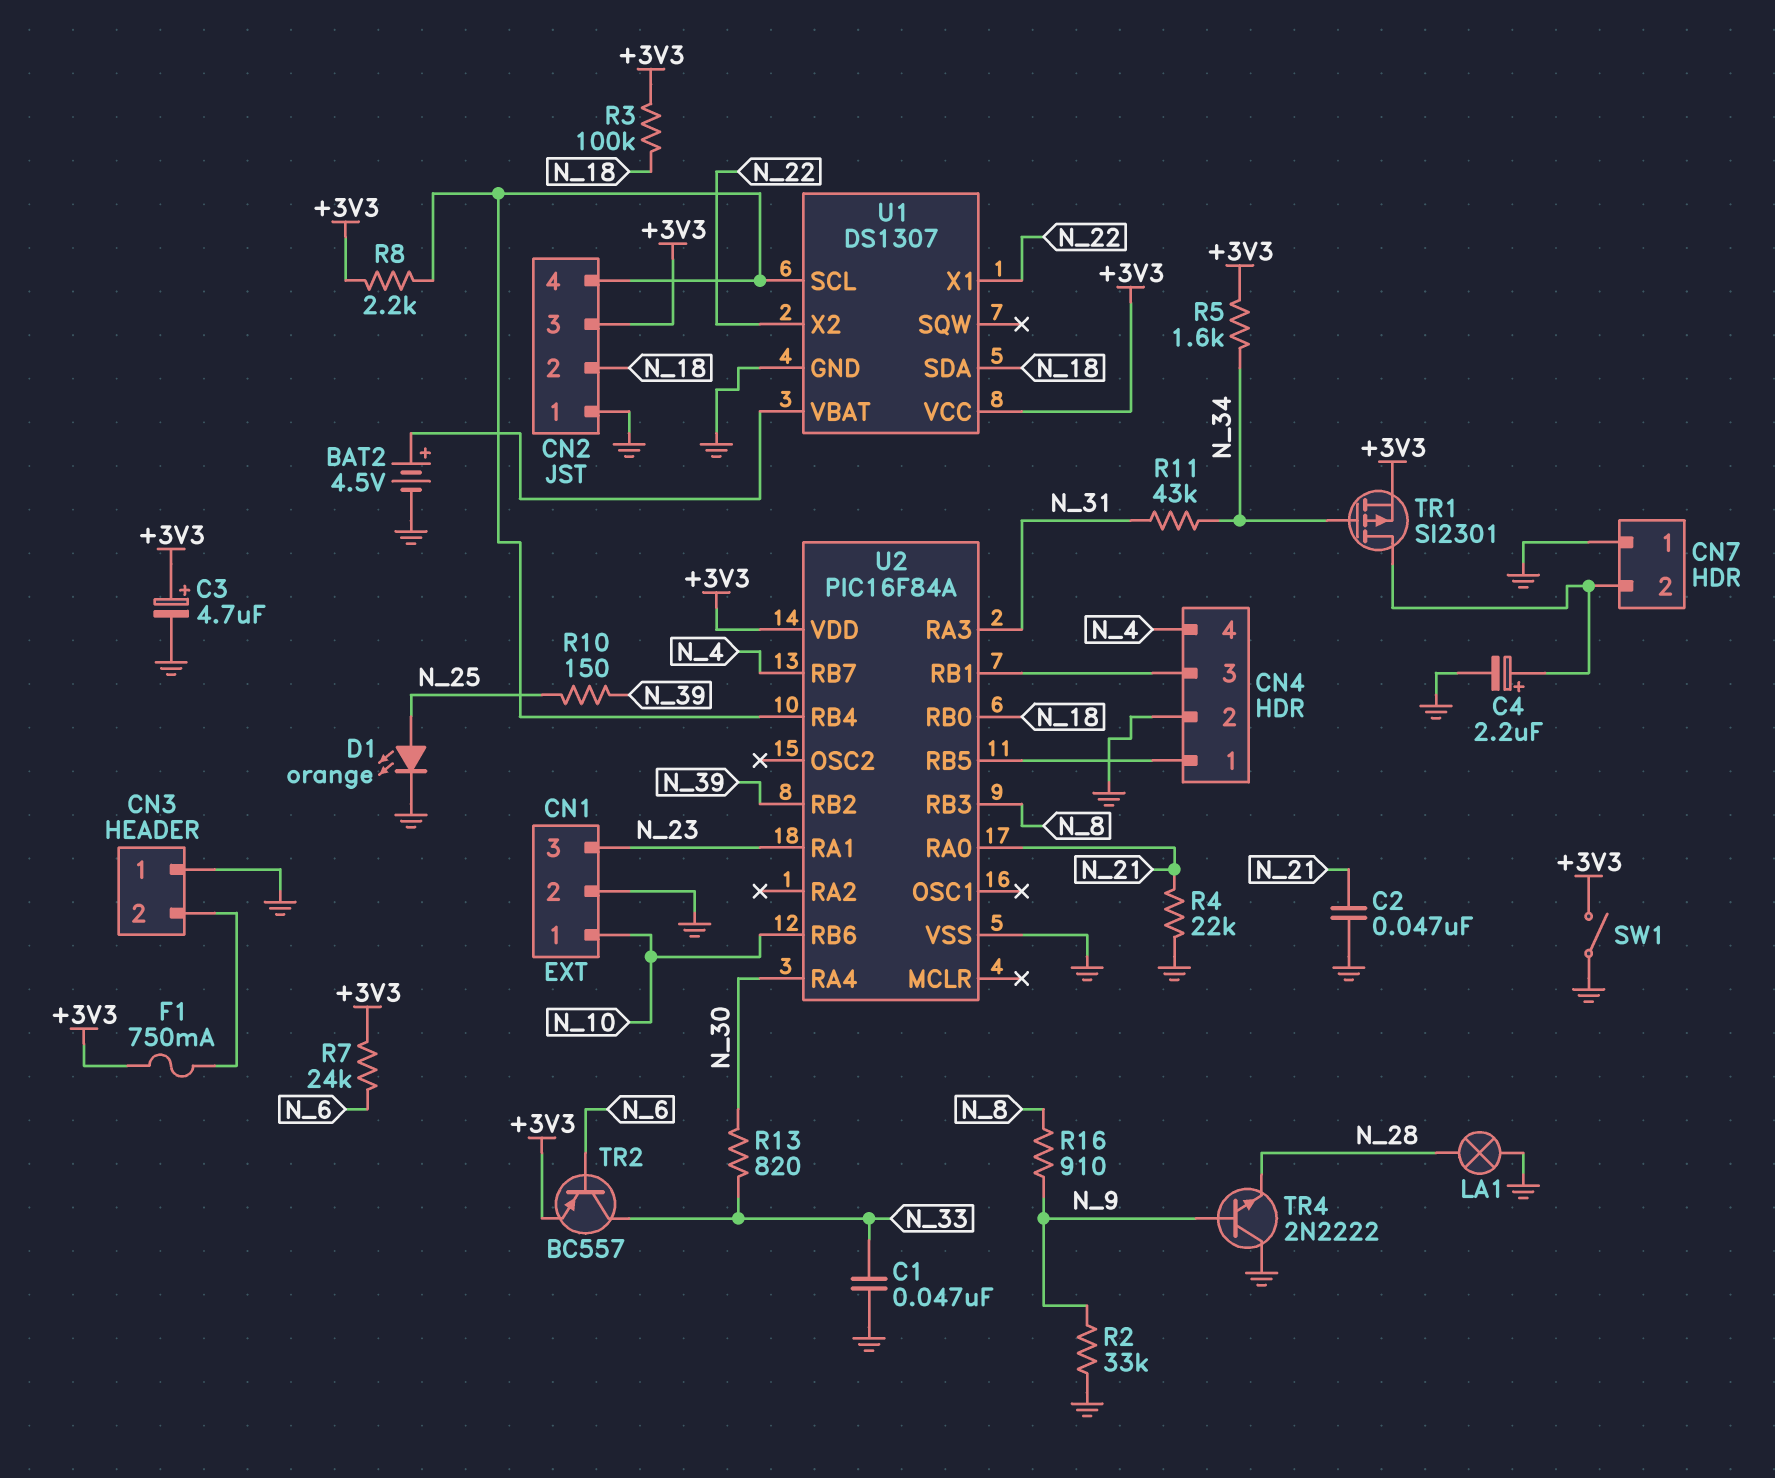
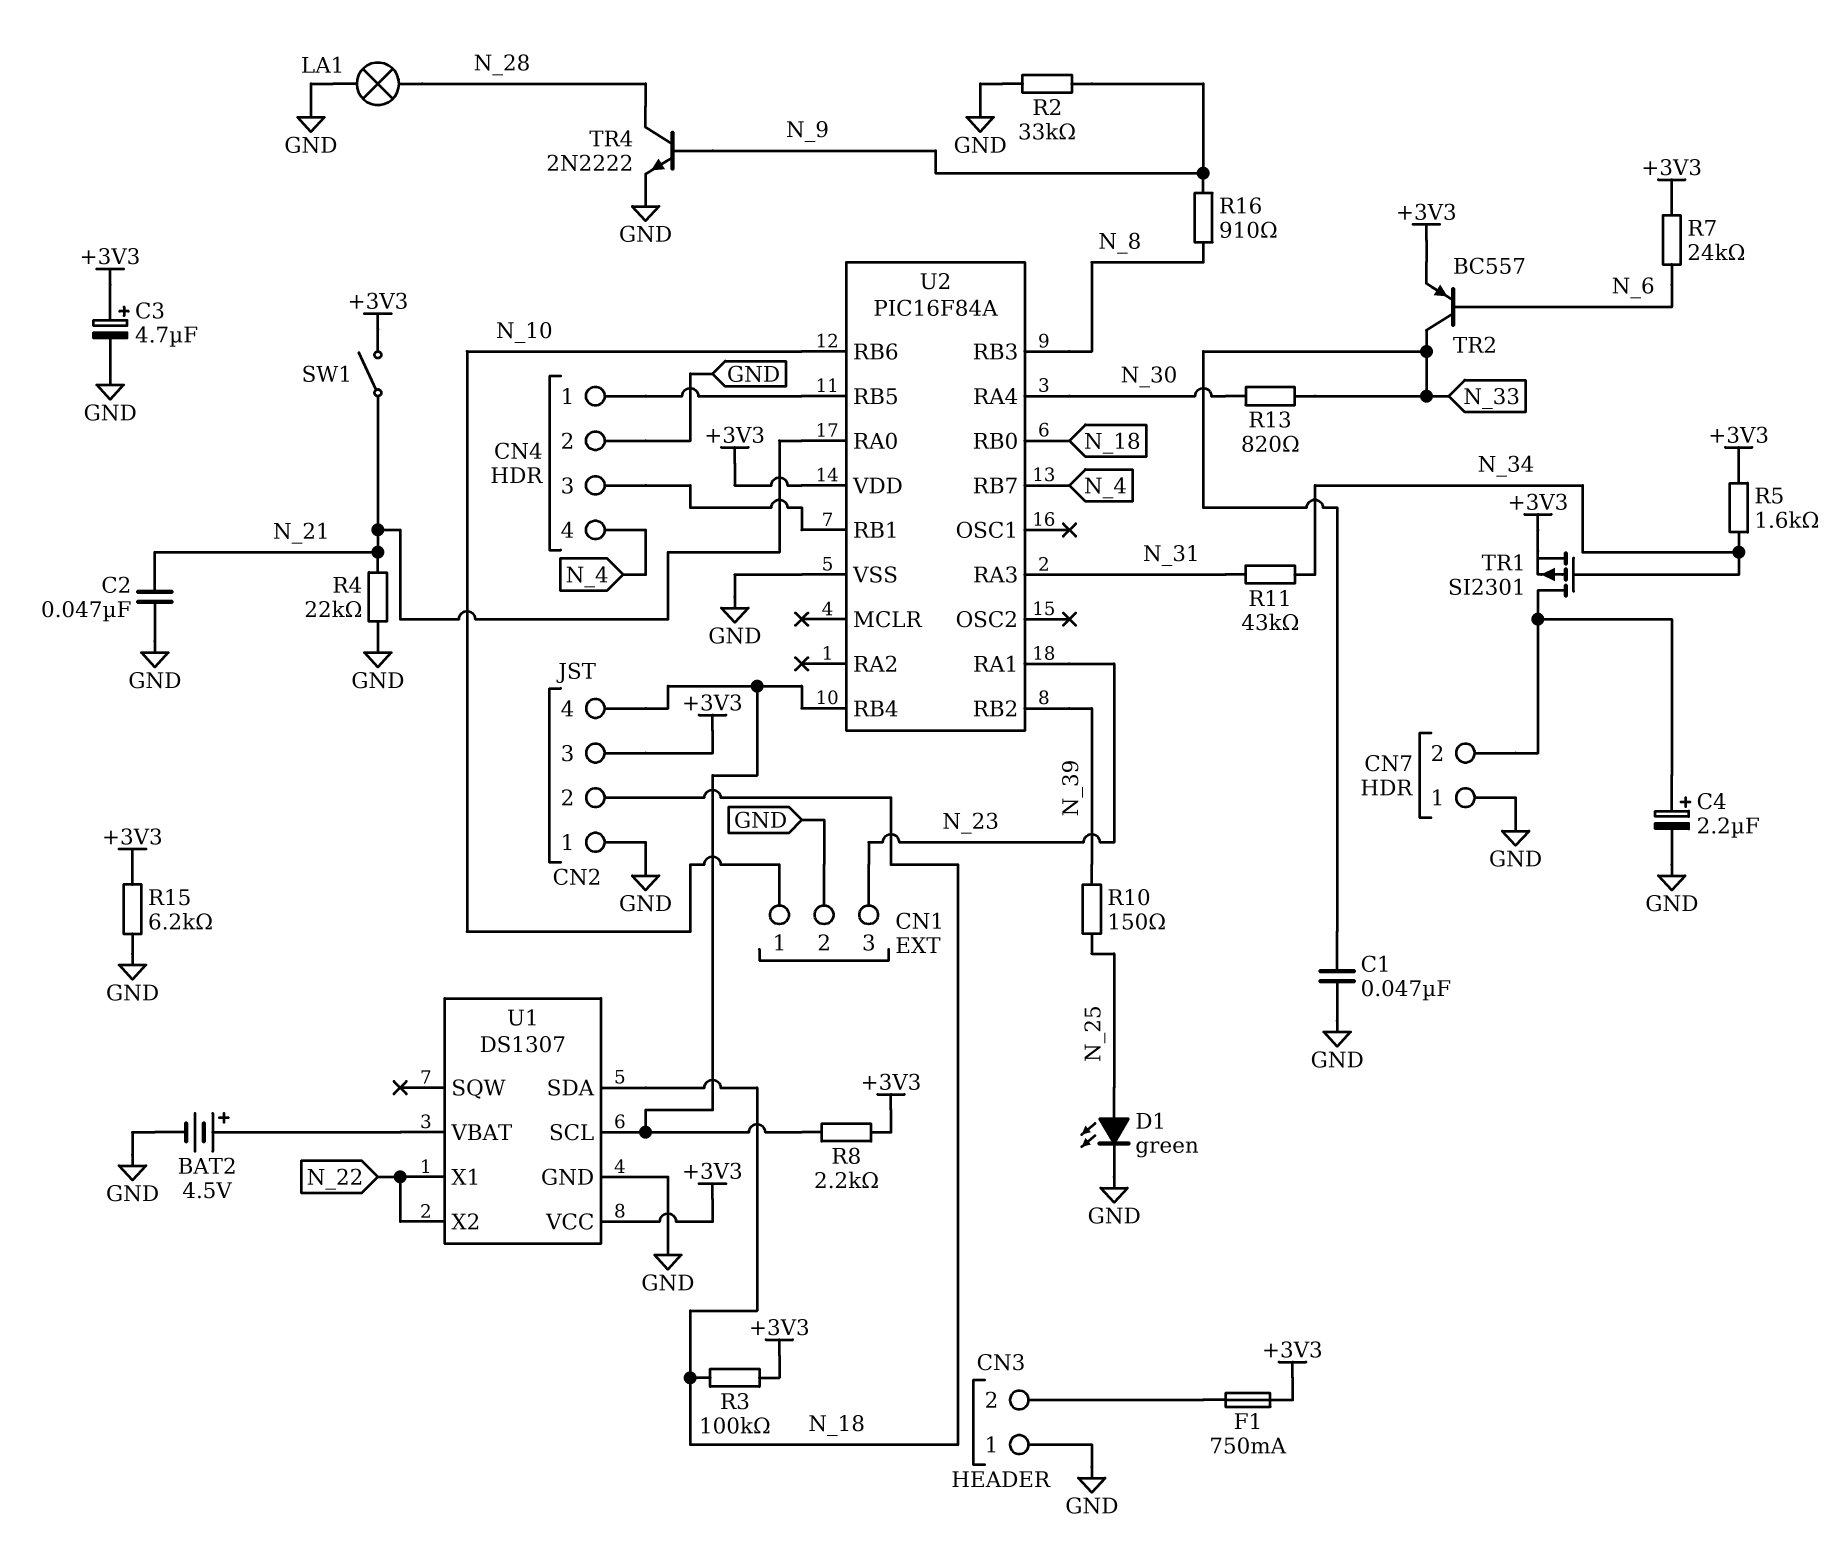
D1: LED orange (A N_25, K GND) -> LED green (A N_25, K GND)
R15: none -> 6.2k (+3V3, GND)
SW1: switch (+3V3, GND) -> switch (+3V3, N_21)
TR4: NPN 2N2222 (B N_9, C GND, E N_28) -> NPN 2N2222 (B N_9, C N_28, E GND)

